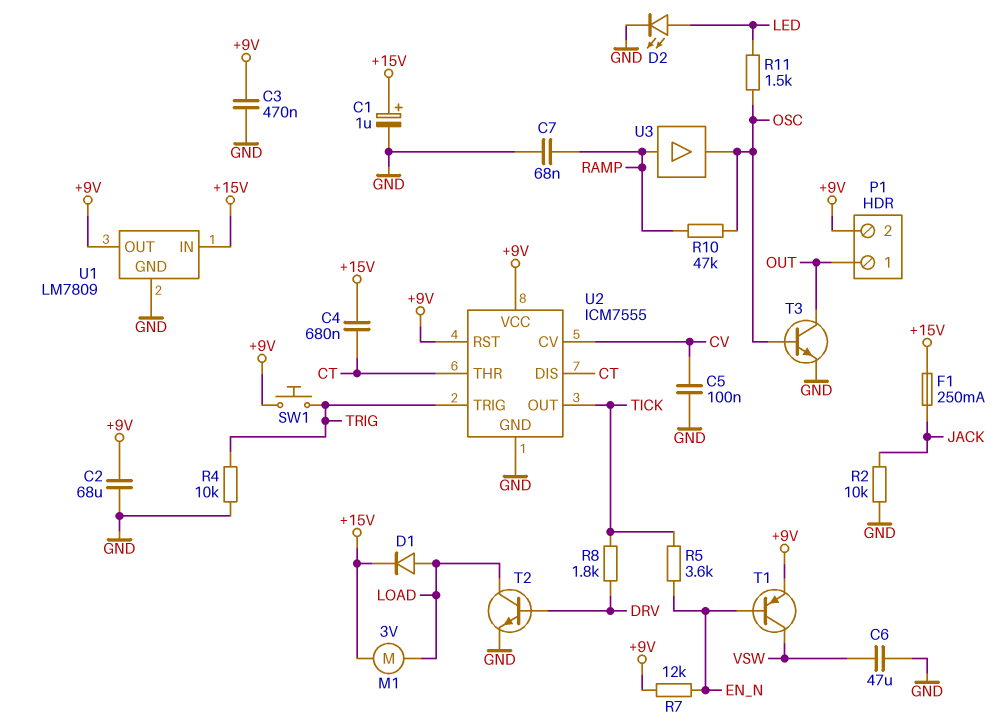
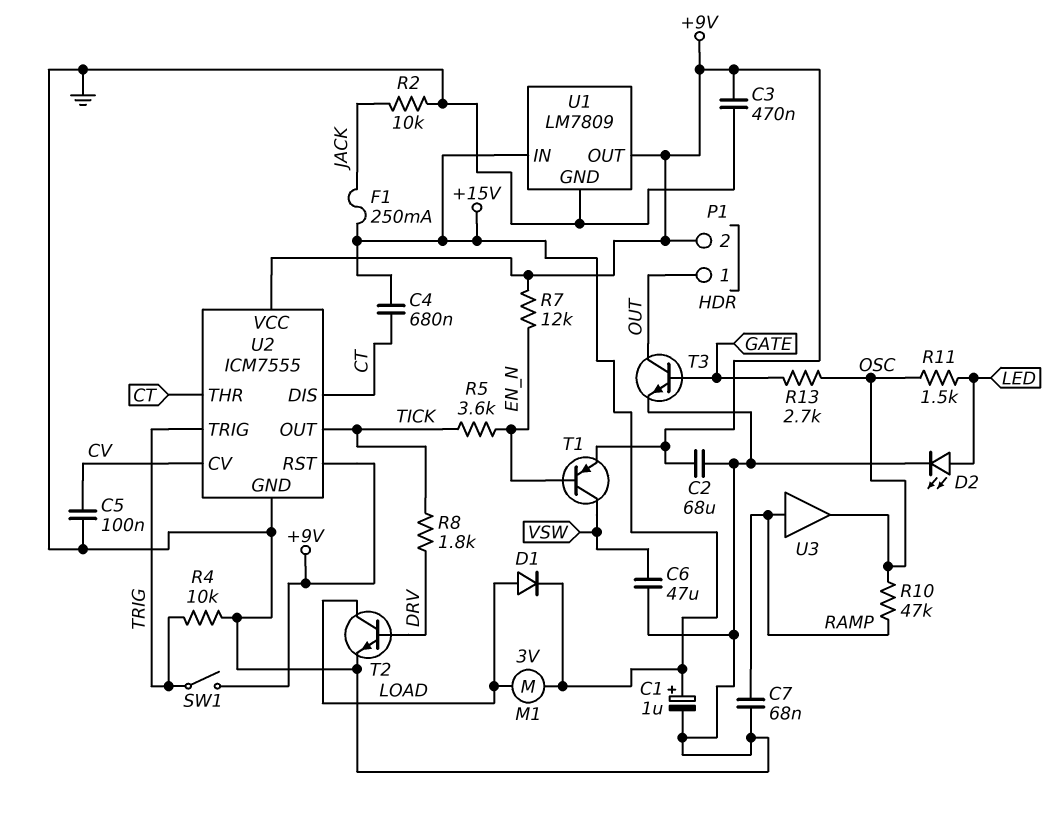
R13: none -> 2.7k (GATE, OSC)
SW1: button (+9V, TRIG) -> switch (+9V, TRIG)
T3: NPN (B OSC, C OUT, E GND) -> NPN (B GATE, C OUT, E GND)

